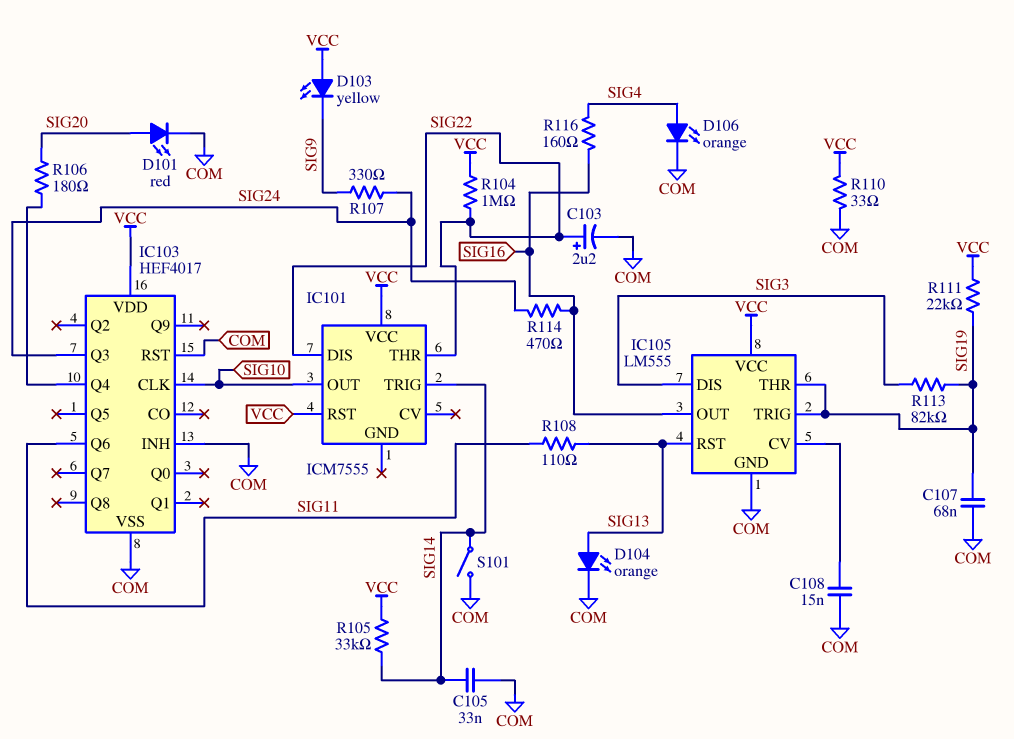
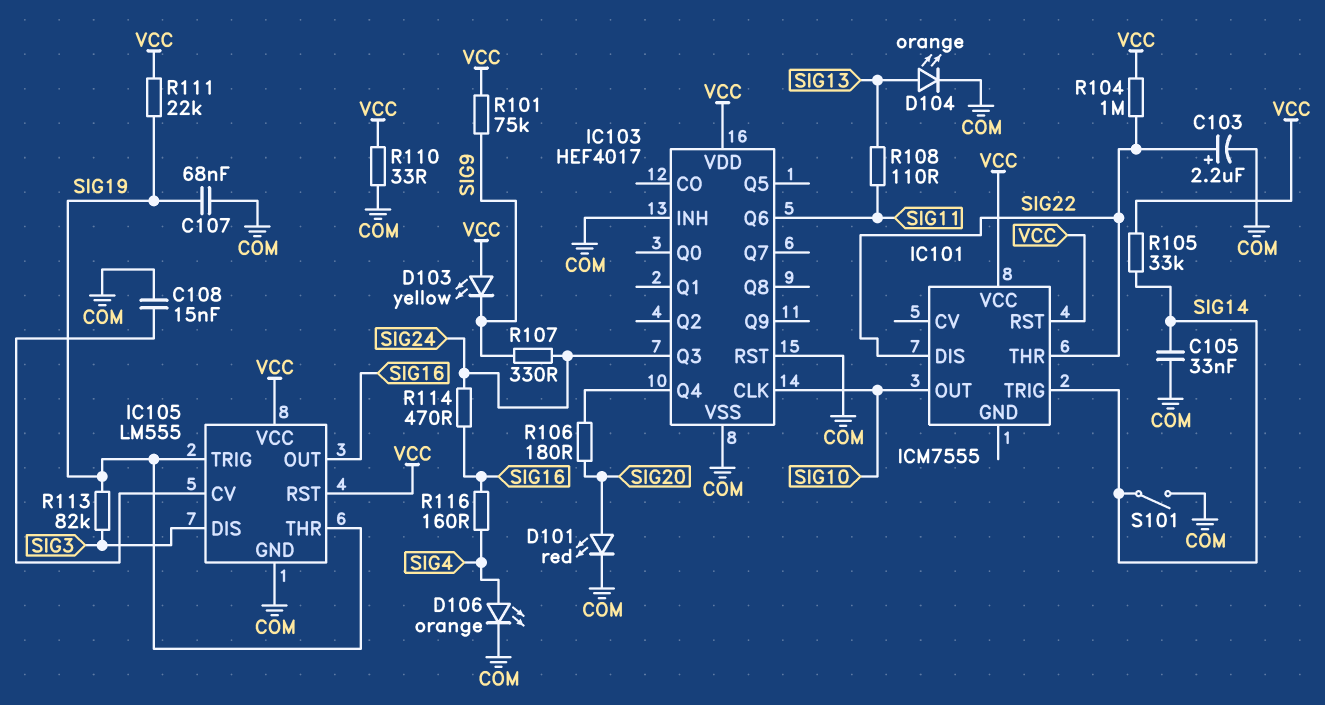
IC105 pin RST: SIG13 -> VCC
R101: none -> 75k (SIG9, VCC)

